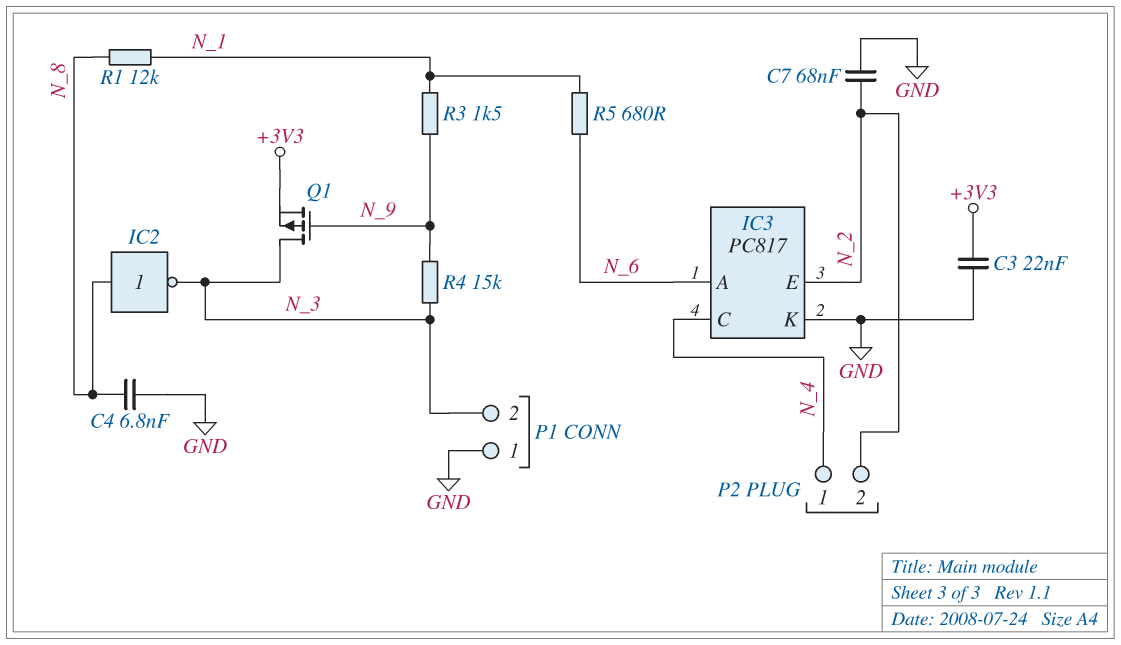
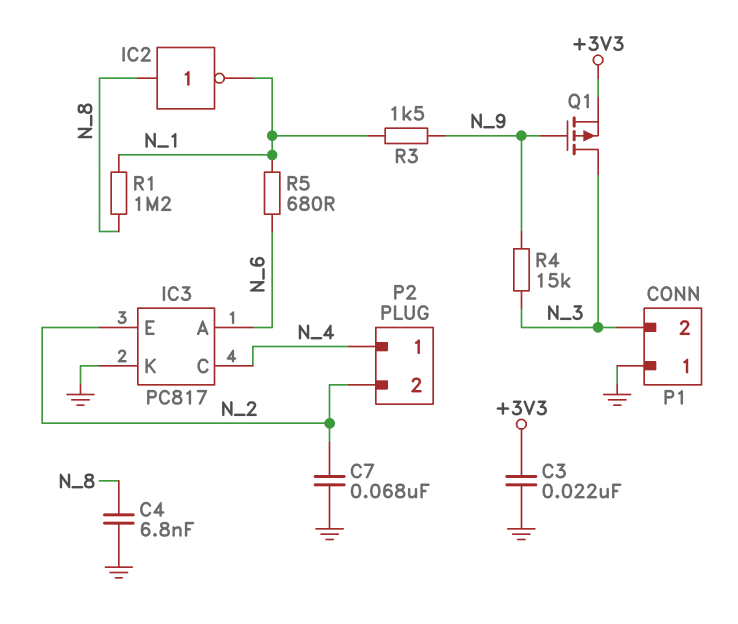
IC2: NOT (in N_8, out N_3) -> NOT (in N_8, out N_1)
R1: 12k (N_1, N_8) -> 1.2M (N_1, N_8)

